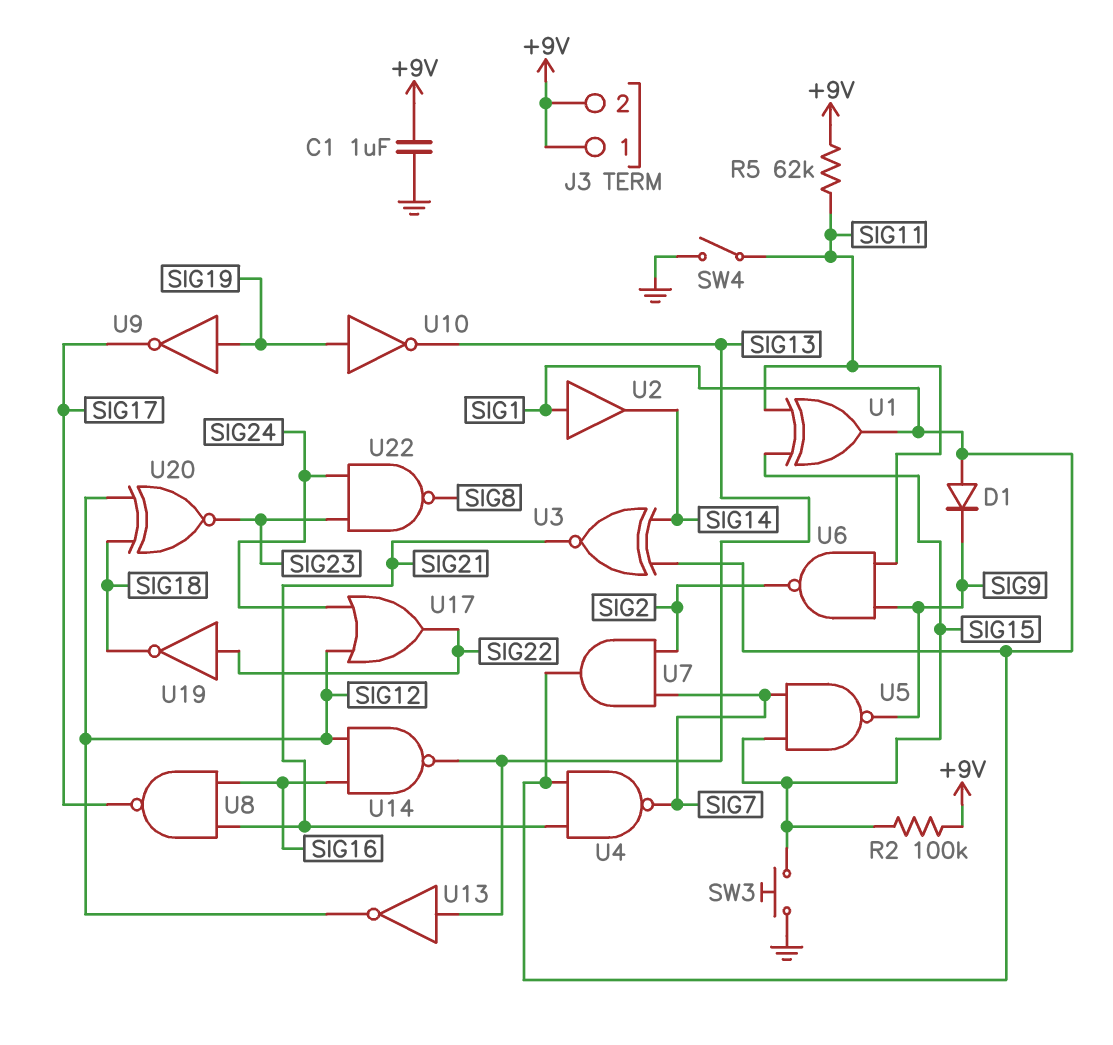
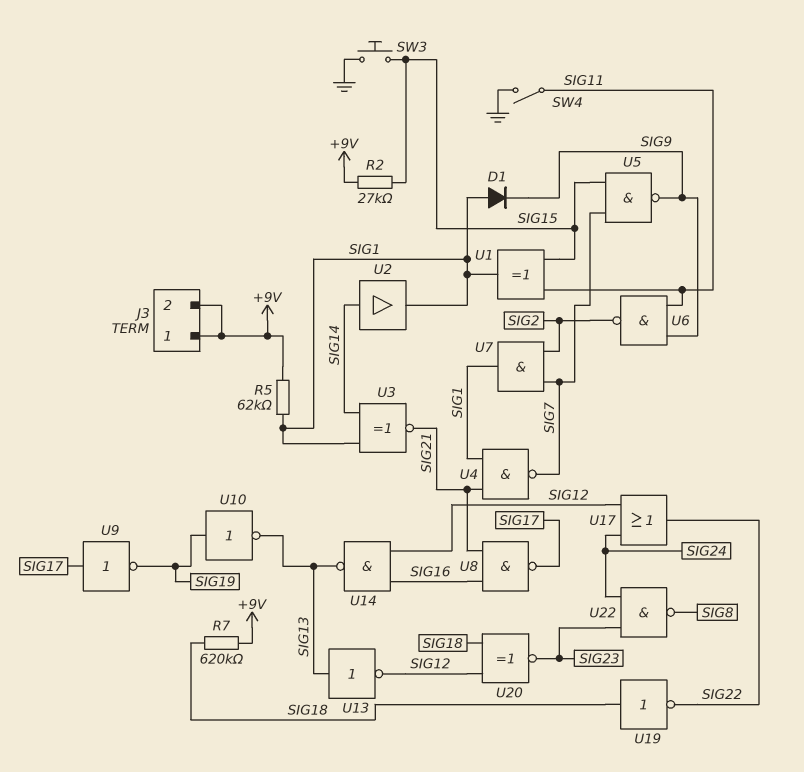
C1: 1uF (+9V, GND) -> none
R2: 100k (+9V, SIG15) -> 27k (+9V, SIG15)
R5: 62k (+9V, SIG11) -> 62k (+9V, SIG1)
R7: none -> 620k (+9V, SIG18)
U2: buffer (in SIG1, out SIG14) -> buffer (in SIG14, out SIG1)
U9: NOT (in SIG19, out SIG17) -> NOT (in SIG17, out SIG19)
U19: NOT (in SIG22, out SIG18) -> NOT (in SIG18, out SIG22)

